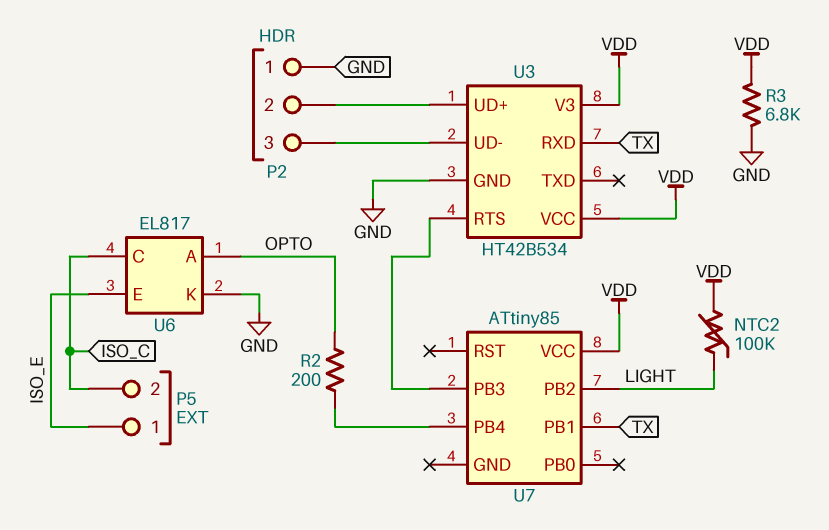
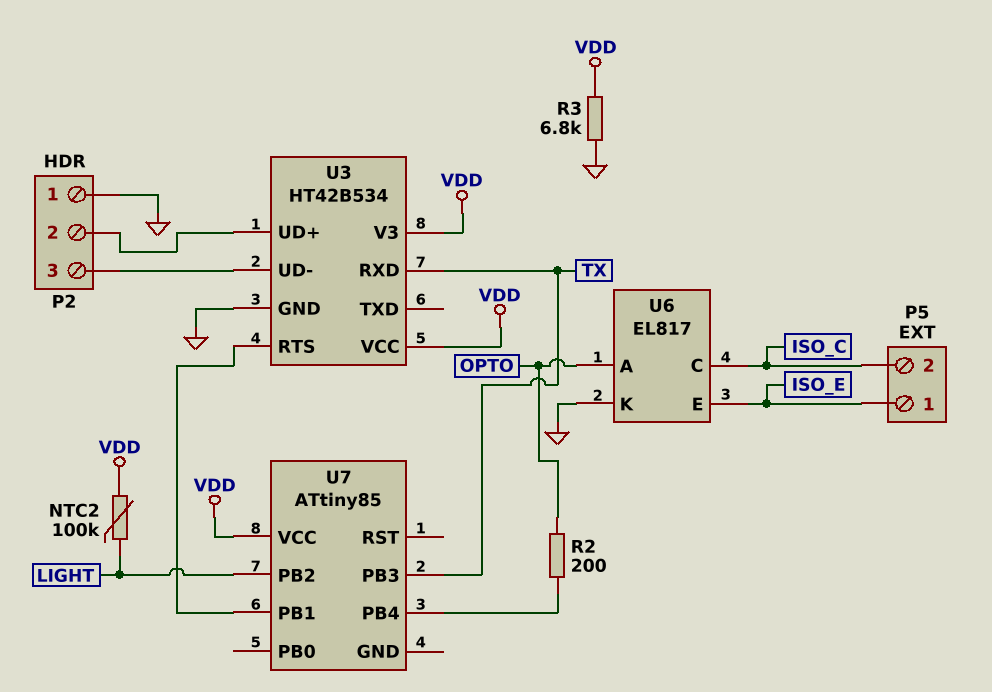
U7 pin PB1: TX -> U3/RTS
U7 pin PB3: U3/RTS -> TX

